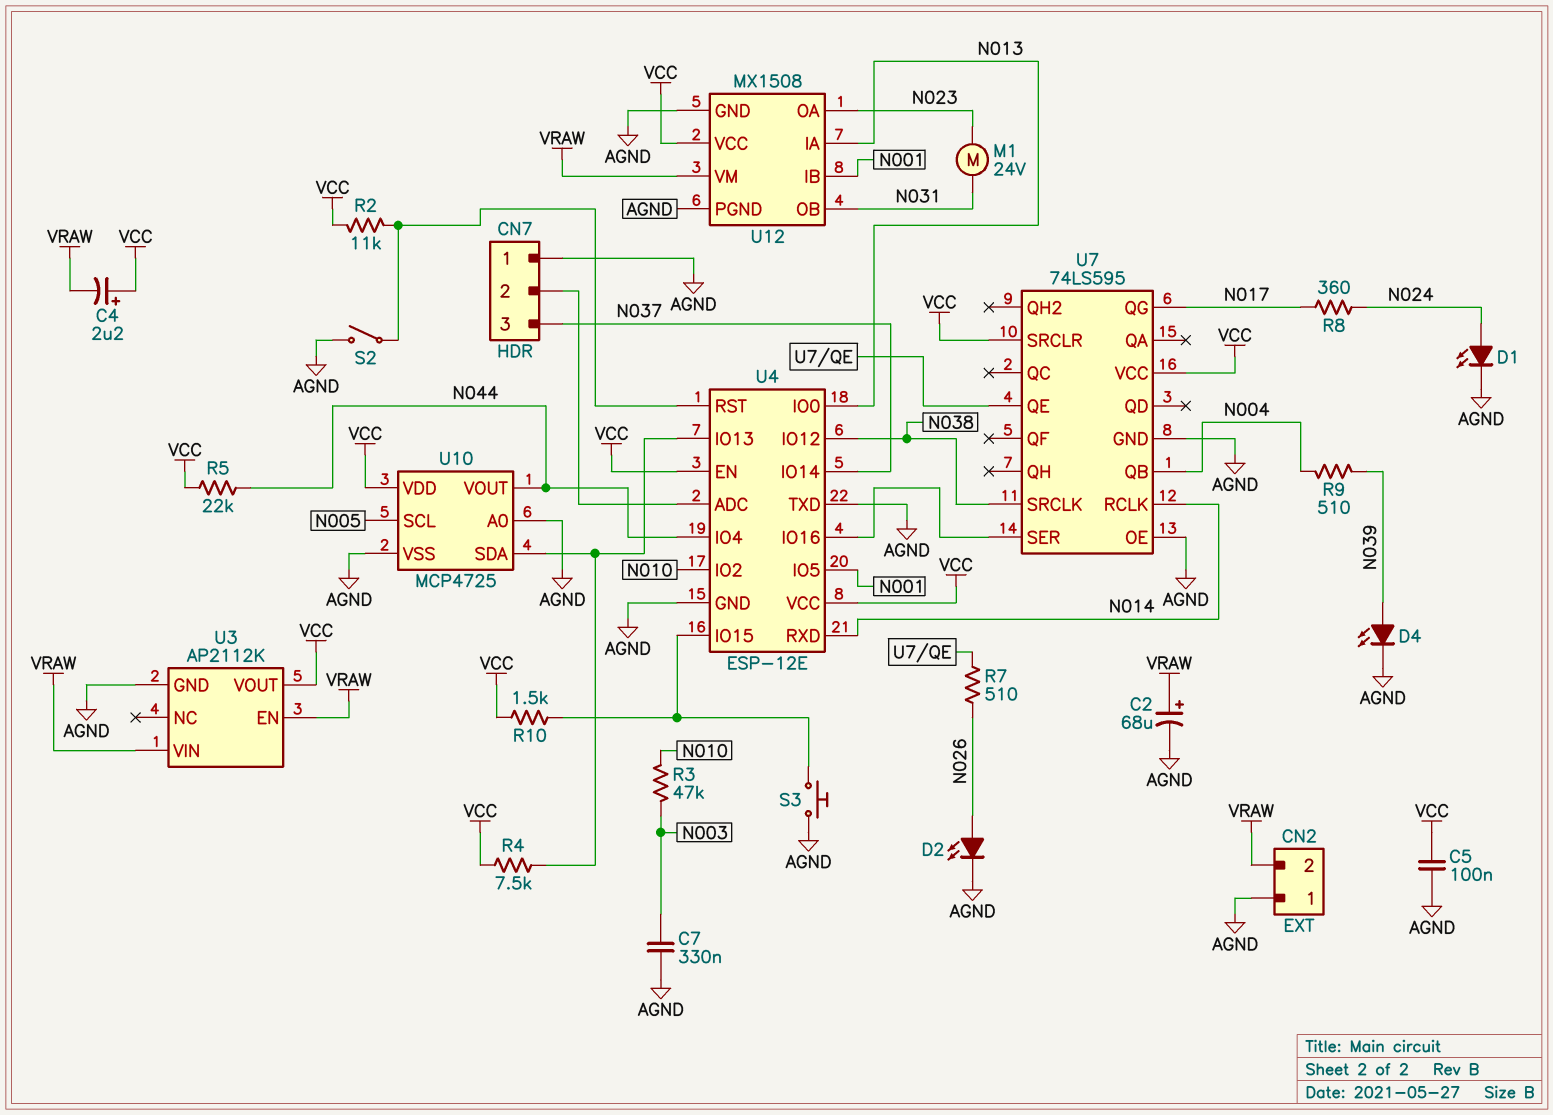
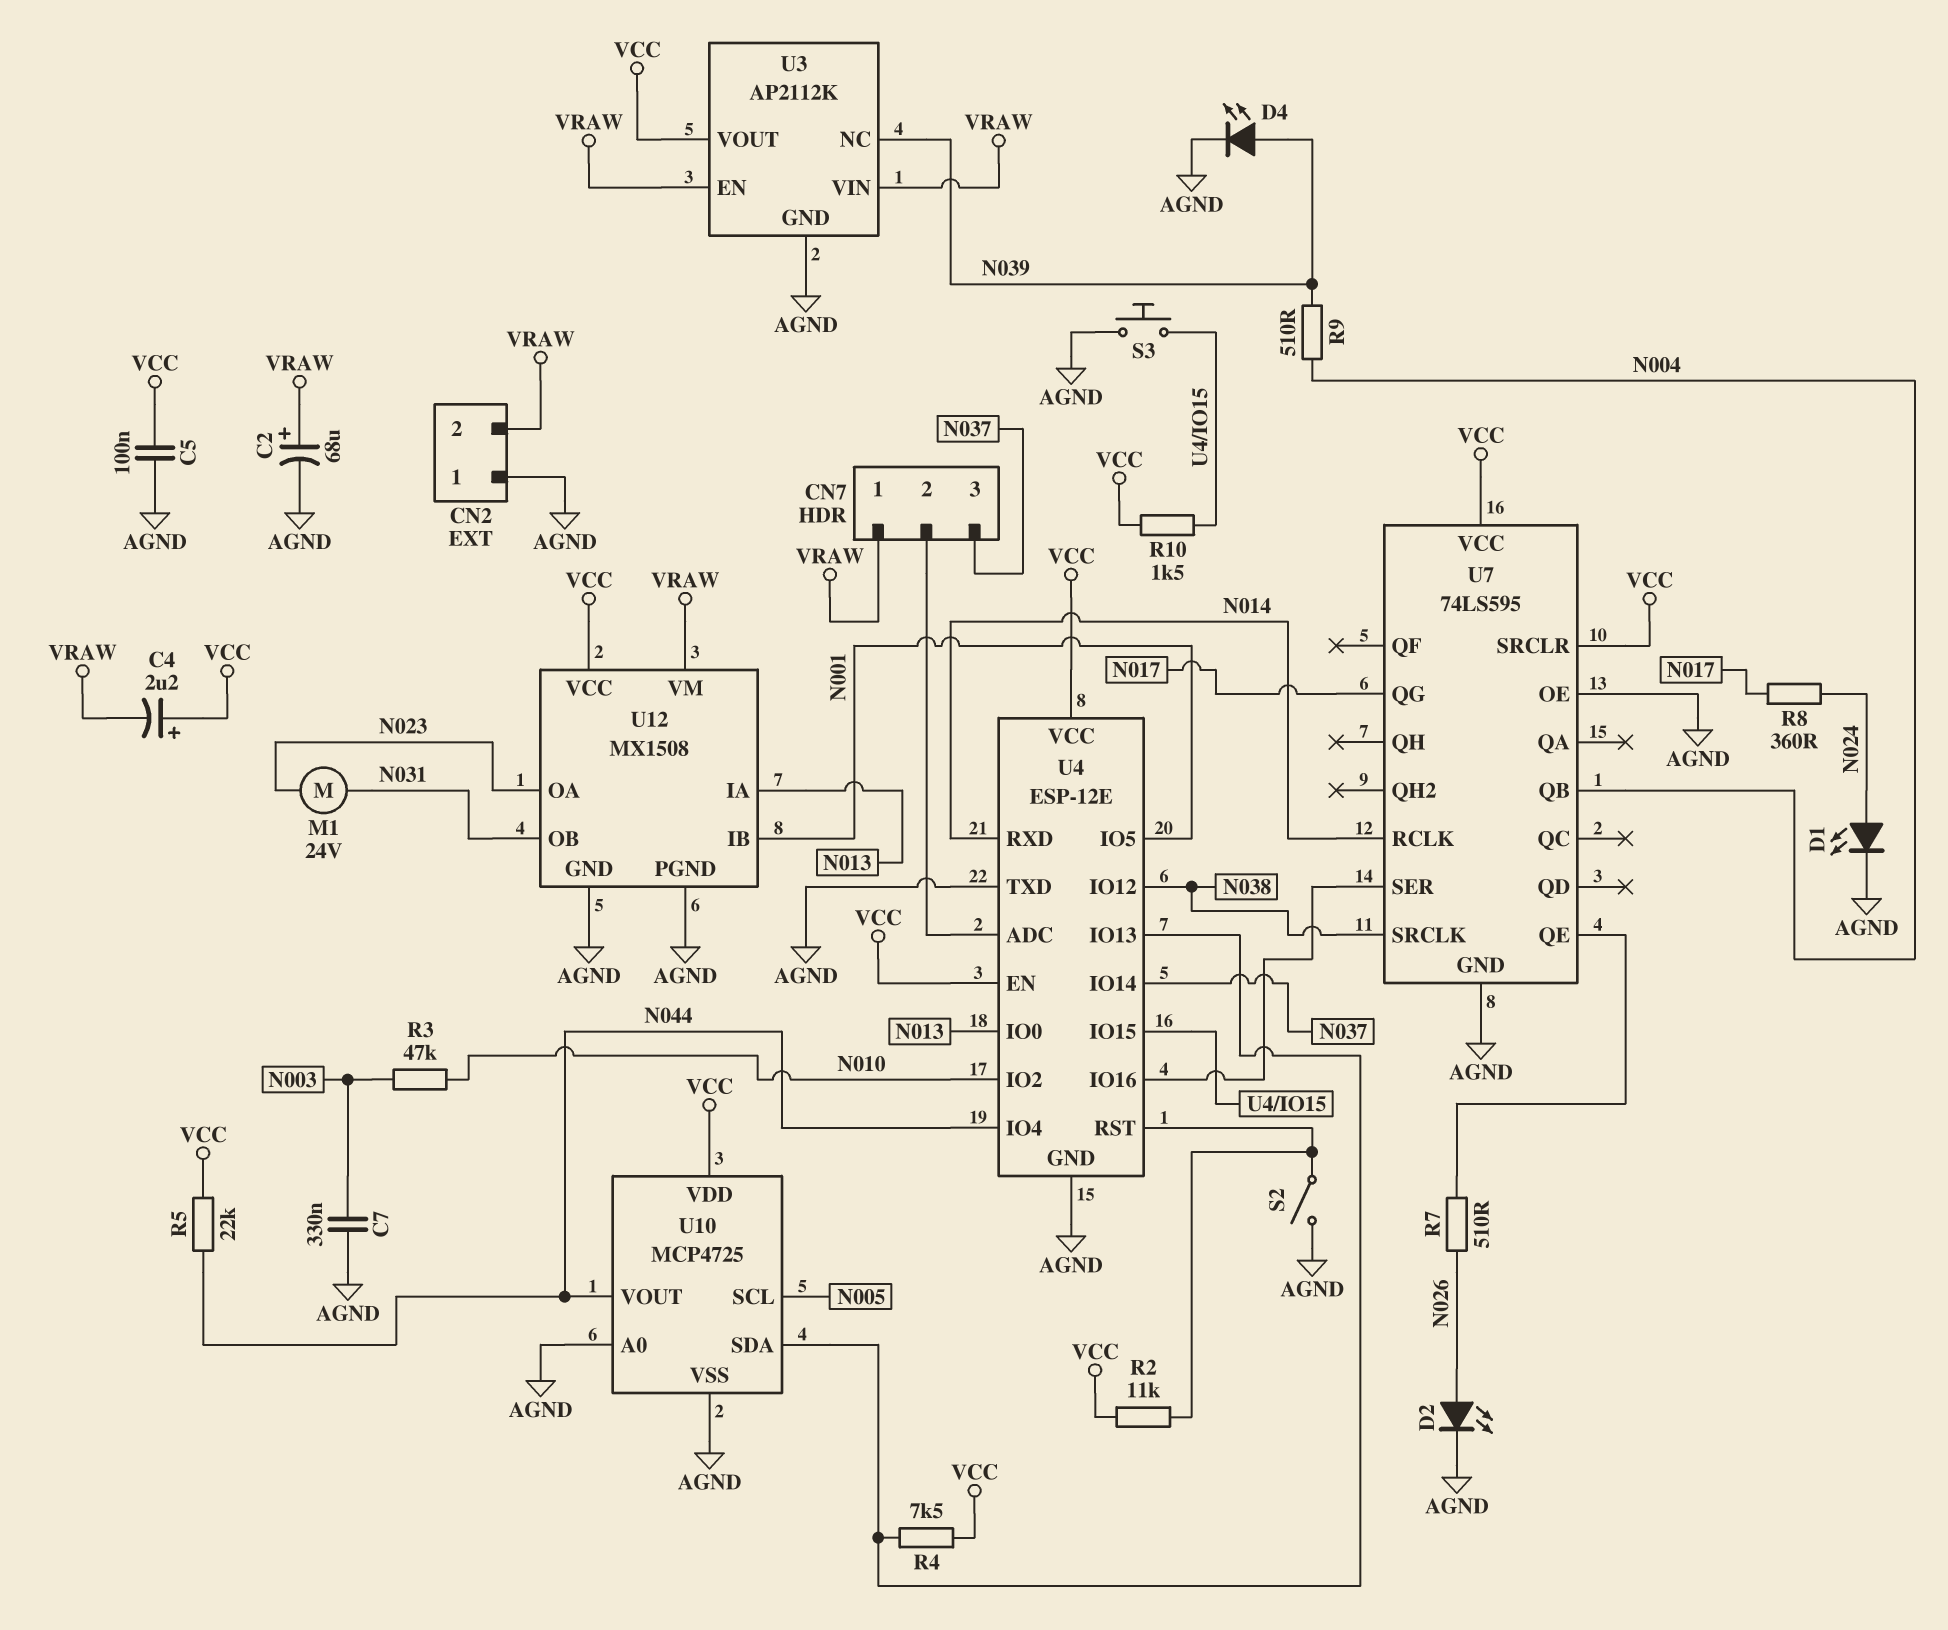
CN7 pin 1: AGND -> VRAW
U3 pin NC: none -> N039

